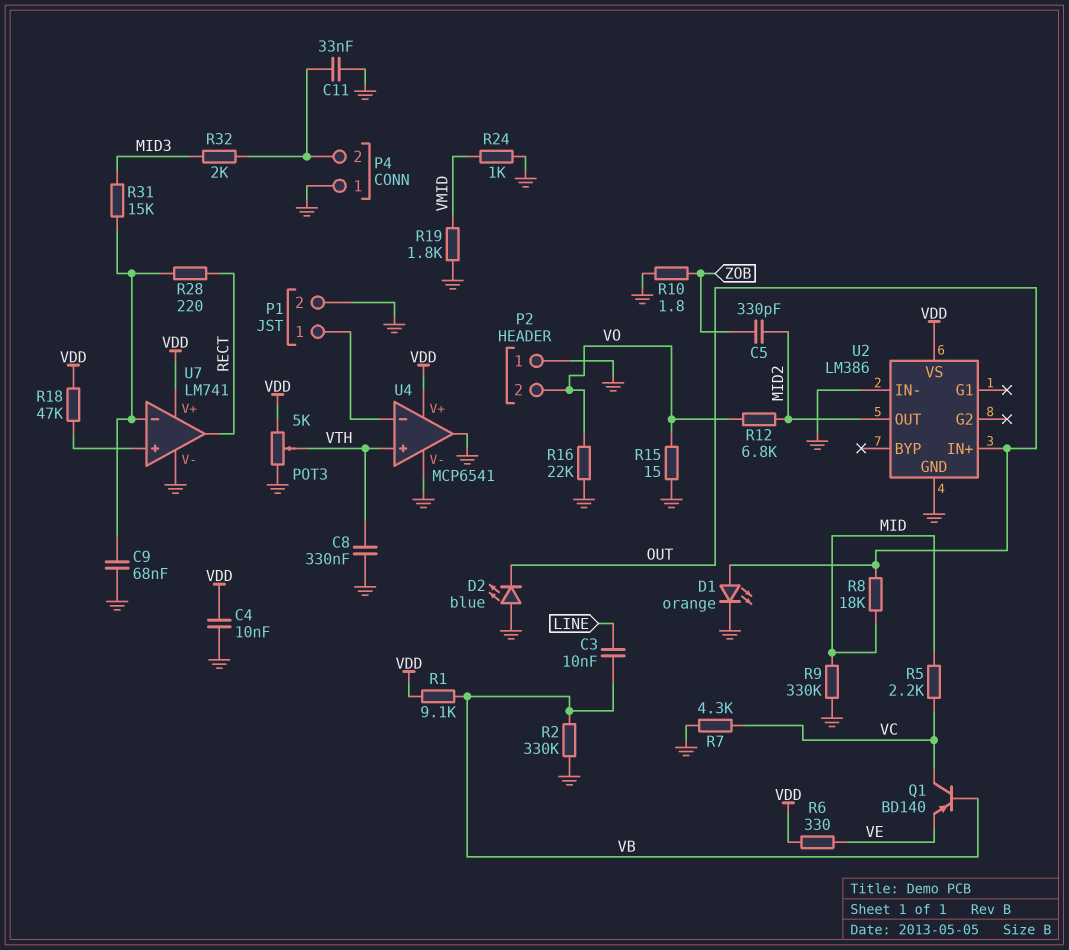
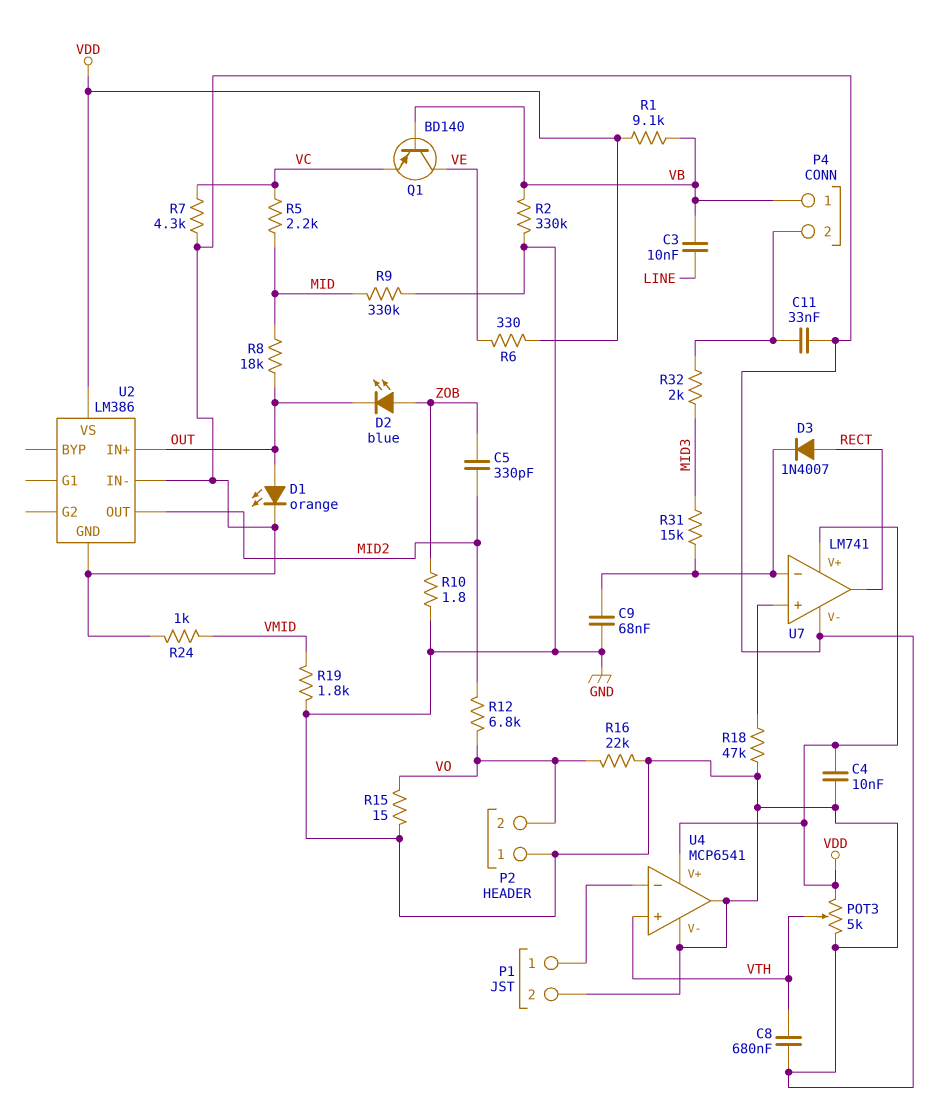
C8: 330nF (GND, VTH) -> 680nF (GND, VTH)
D2: LED blue (A GND, K OUT) -> LED blue (A ZOB, K OUT)
D3: none -> diode 1N4007 (A RECT, K U7/in-)
P4 pin 1: GND -> VB
Q1: PNP BD140 (B VB, C VC, E VE) -> PNP BD140 (B VB, C VE, E VC)
R18: 47k (U7/in+, VDD) -> 47k (GND, U7/in+)
R28: 220 (RECT, U7/in-) -> none

